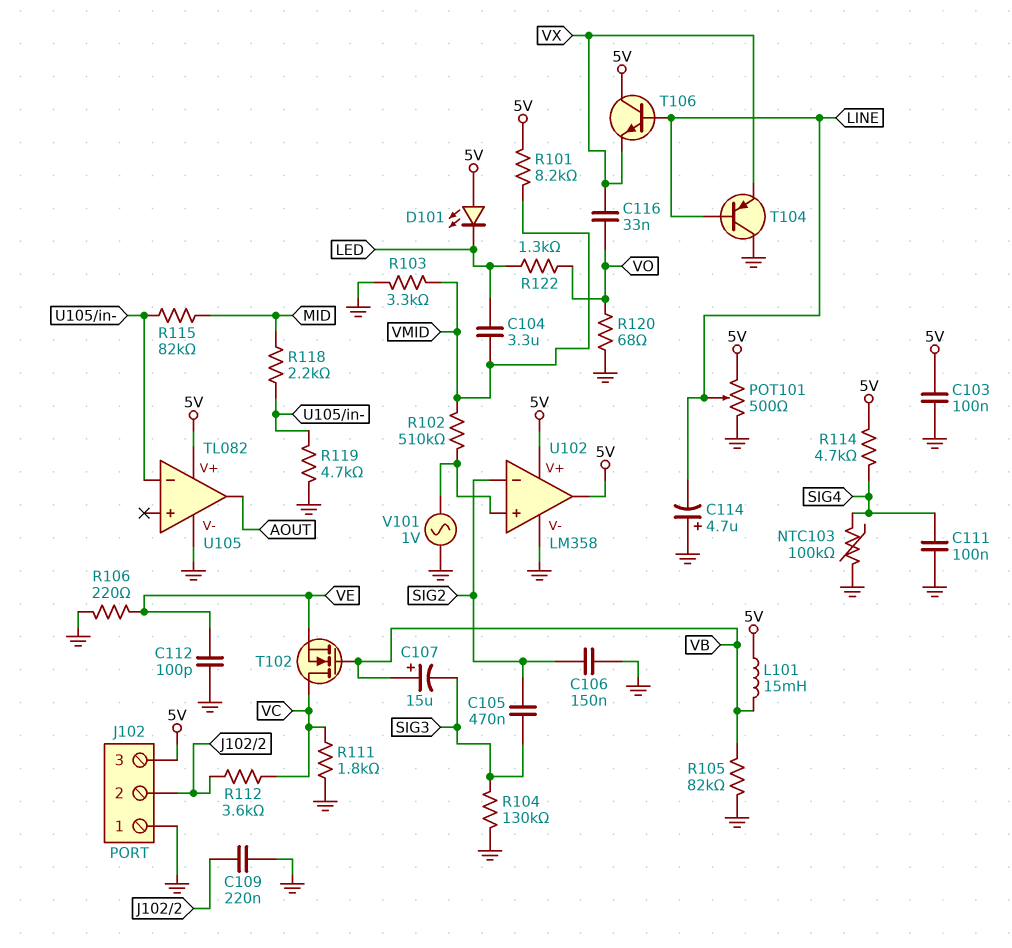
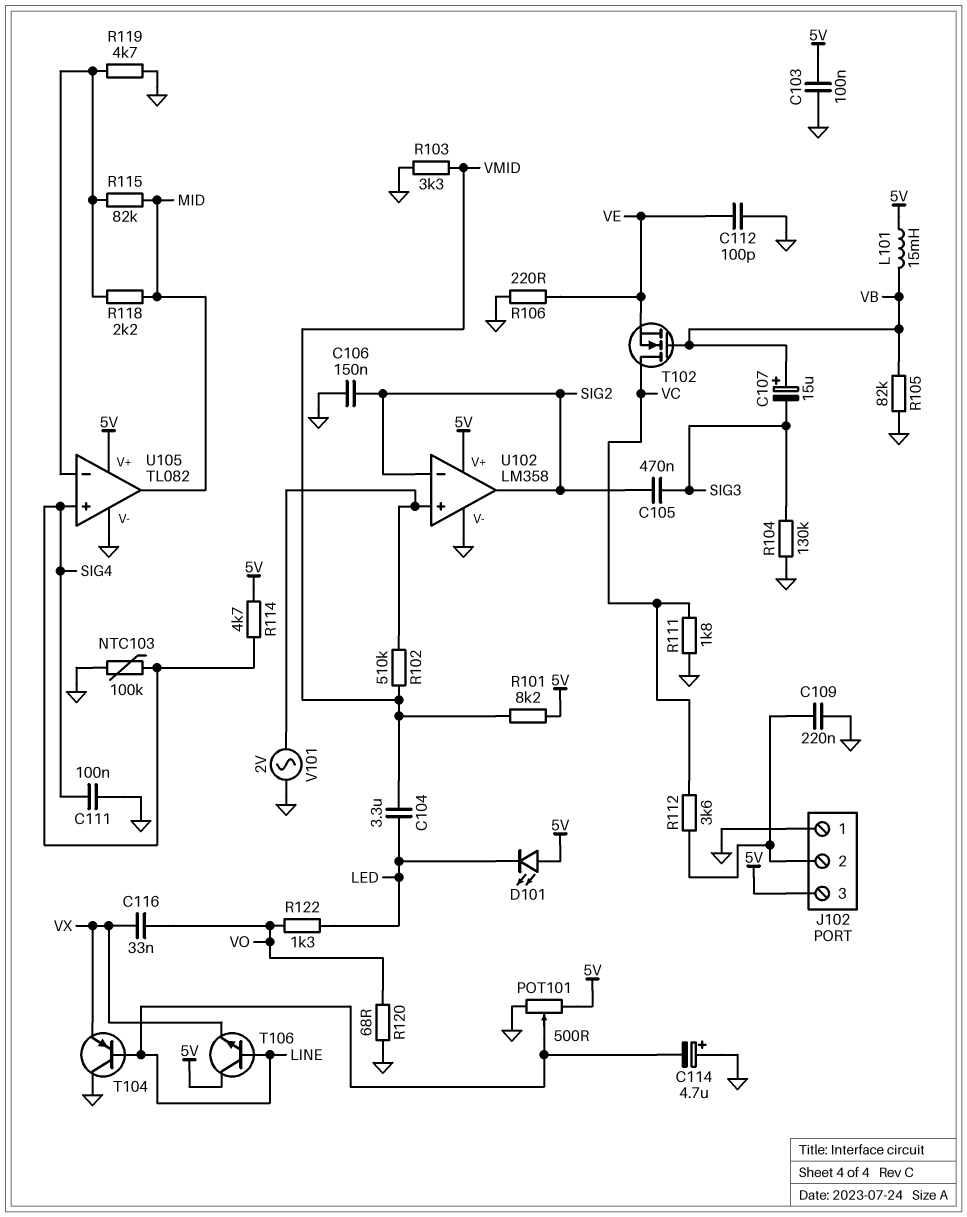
U102 pin out: 5V -> SIG2
U105 pin in+: none -> SIG4
U105 pin out: AOUT -> MID
V101: AC 1V (GND, U102/in+) -> AC 2V (GND, U102/in+)

